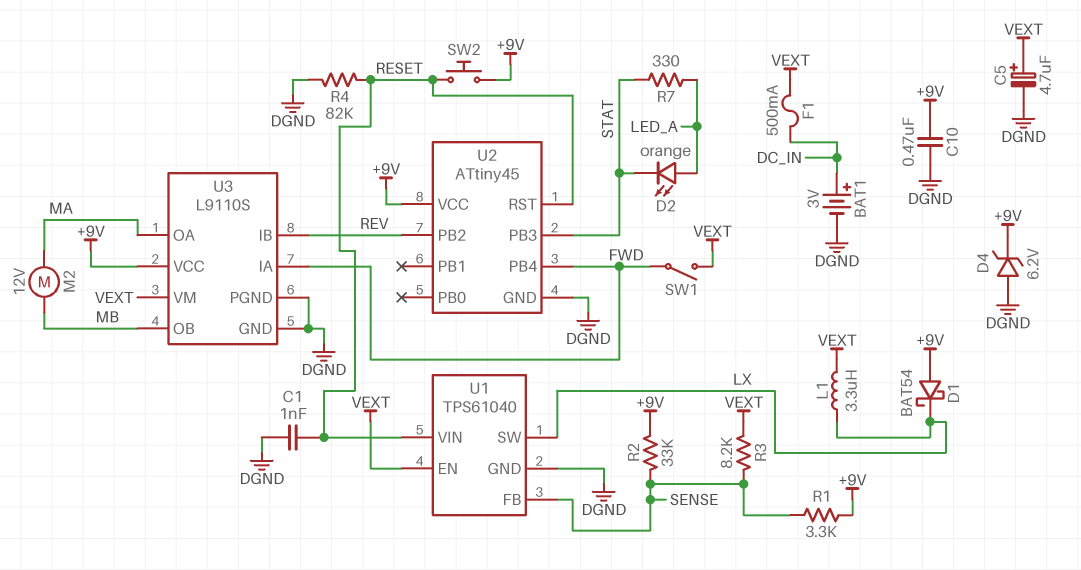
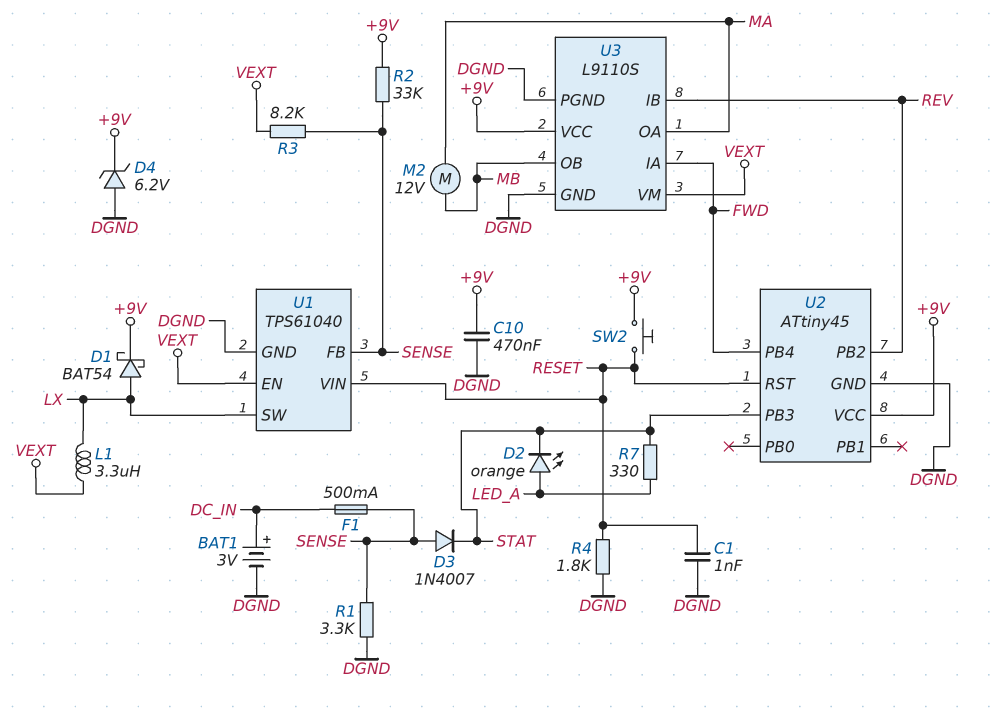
C5: 4.7uF (plus VEXT, minus DGND) -> none
D1: schottky BAT54 (A +9V, K LX) -> schottky BAT54 (A LX, K +9V)
D3: none -> diode 1N4007 (A SENSE, K STAT)
F1: 500mA (DC_IN, VEXT) -> 500mA (DC_IN, SENSE)
R1: 3.3k (+9V, SENSE) -> 3.3k (DGND, SENSE)
R4: 82k (DGND, RESET) -> 1.8k (DGND, RESET)
SW1: switch (FWD, VEXT) -> none

